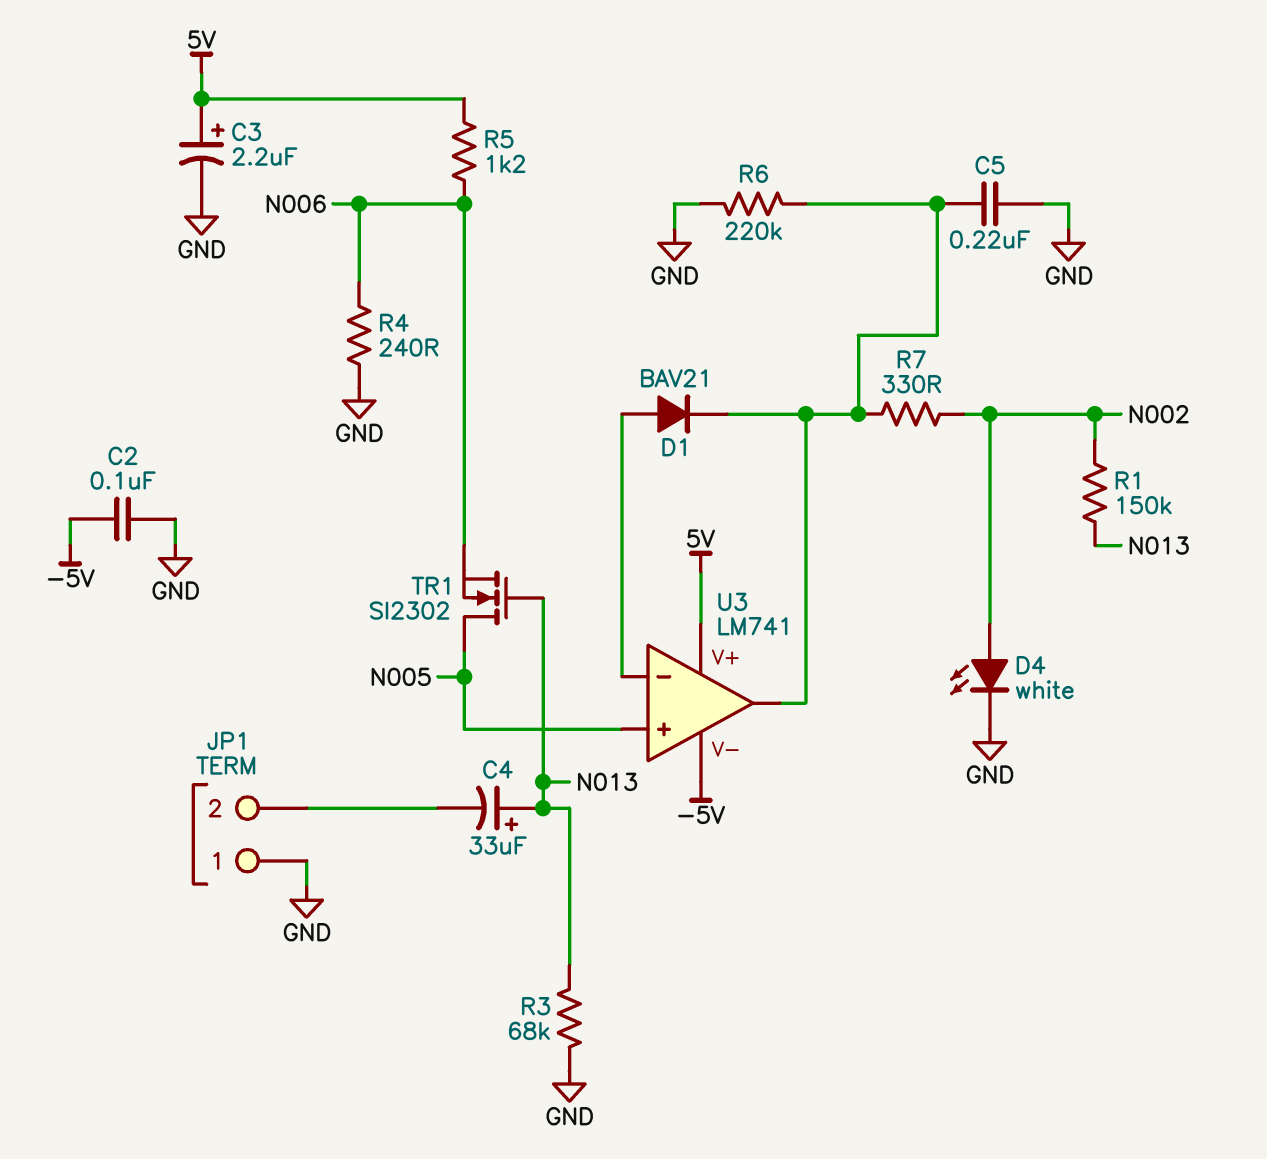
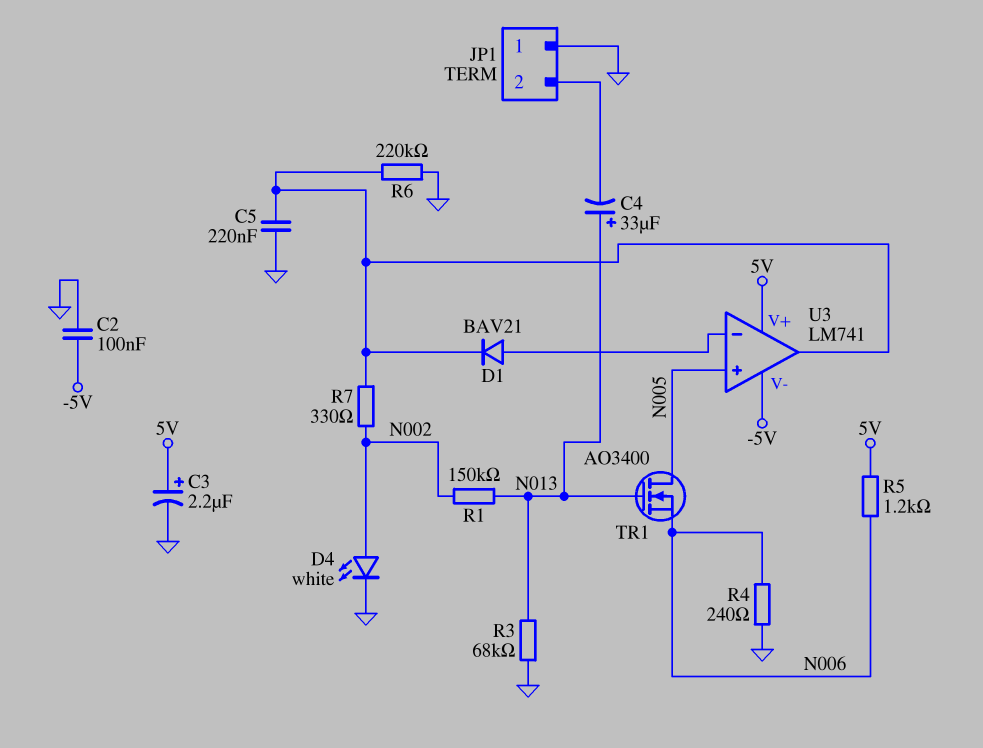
TR1: NMOS SI2302 (G N013, D N005, S N006) -> NMOS AO3400 (G N013, D N005, S N006)

